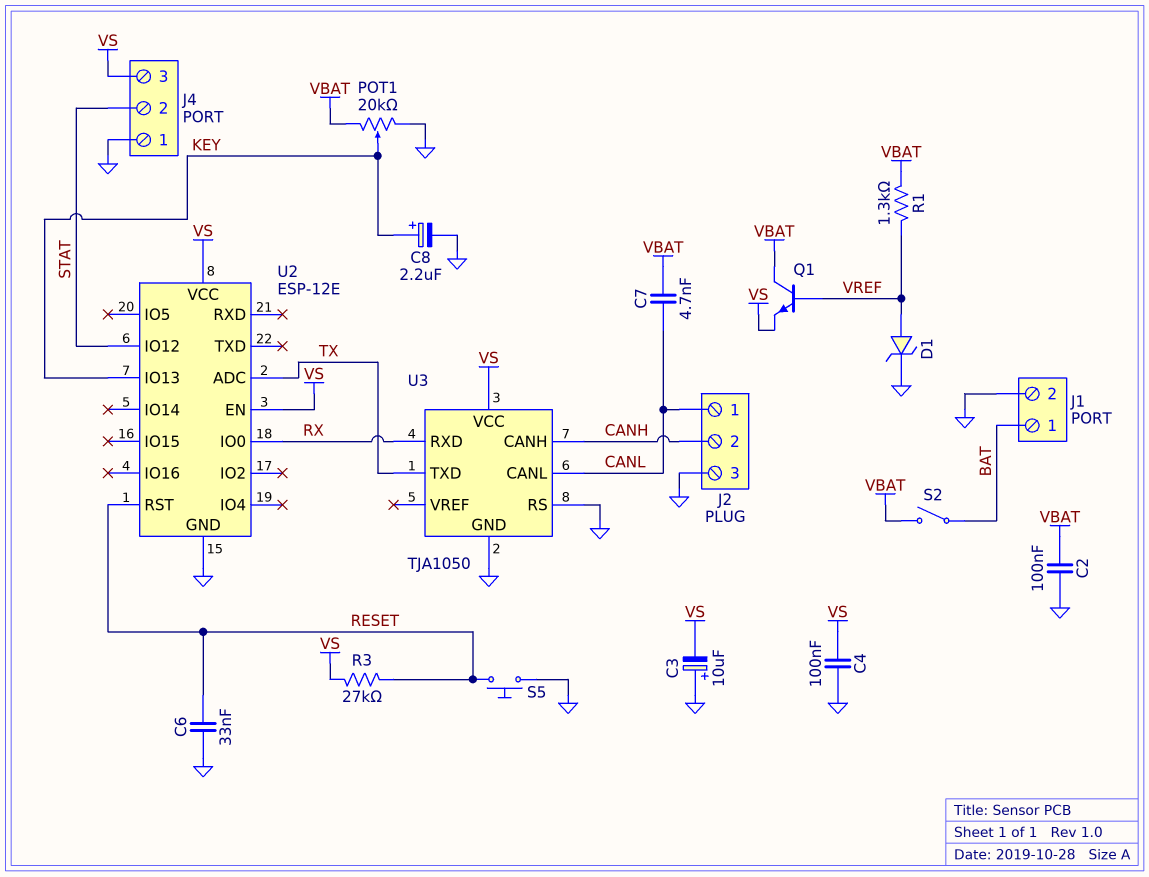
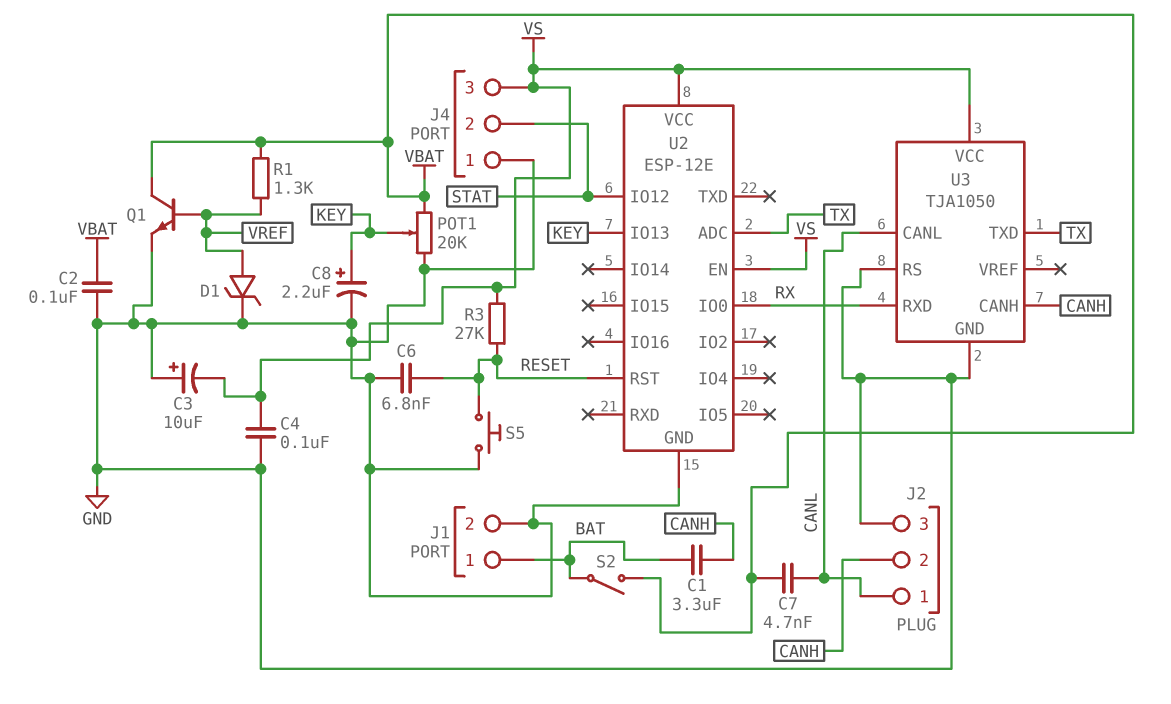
C1: none -> 3.3uF (BAT, CANH)
C6: 33nF (GND, RESET) -> 6.8nF (GND, RESET)
Q1: NPN (B VREF, C VBAT, E VS) -> NPN (B VREF, C VBAT, E GND)

